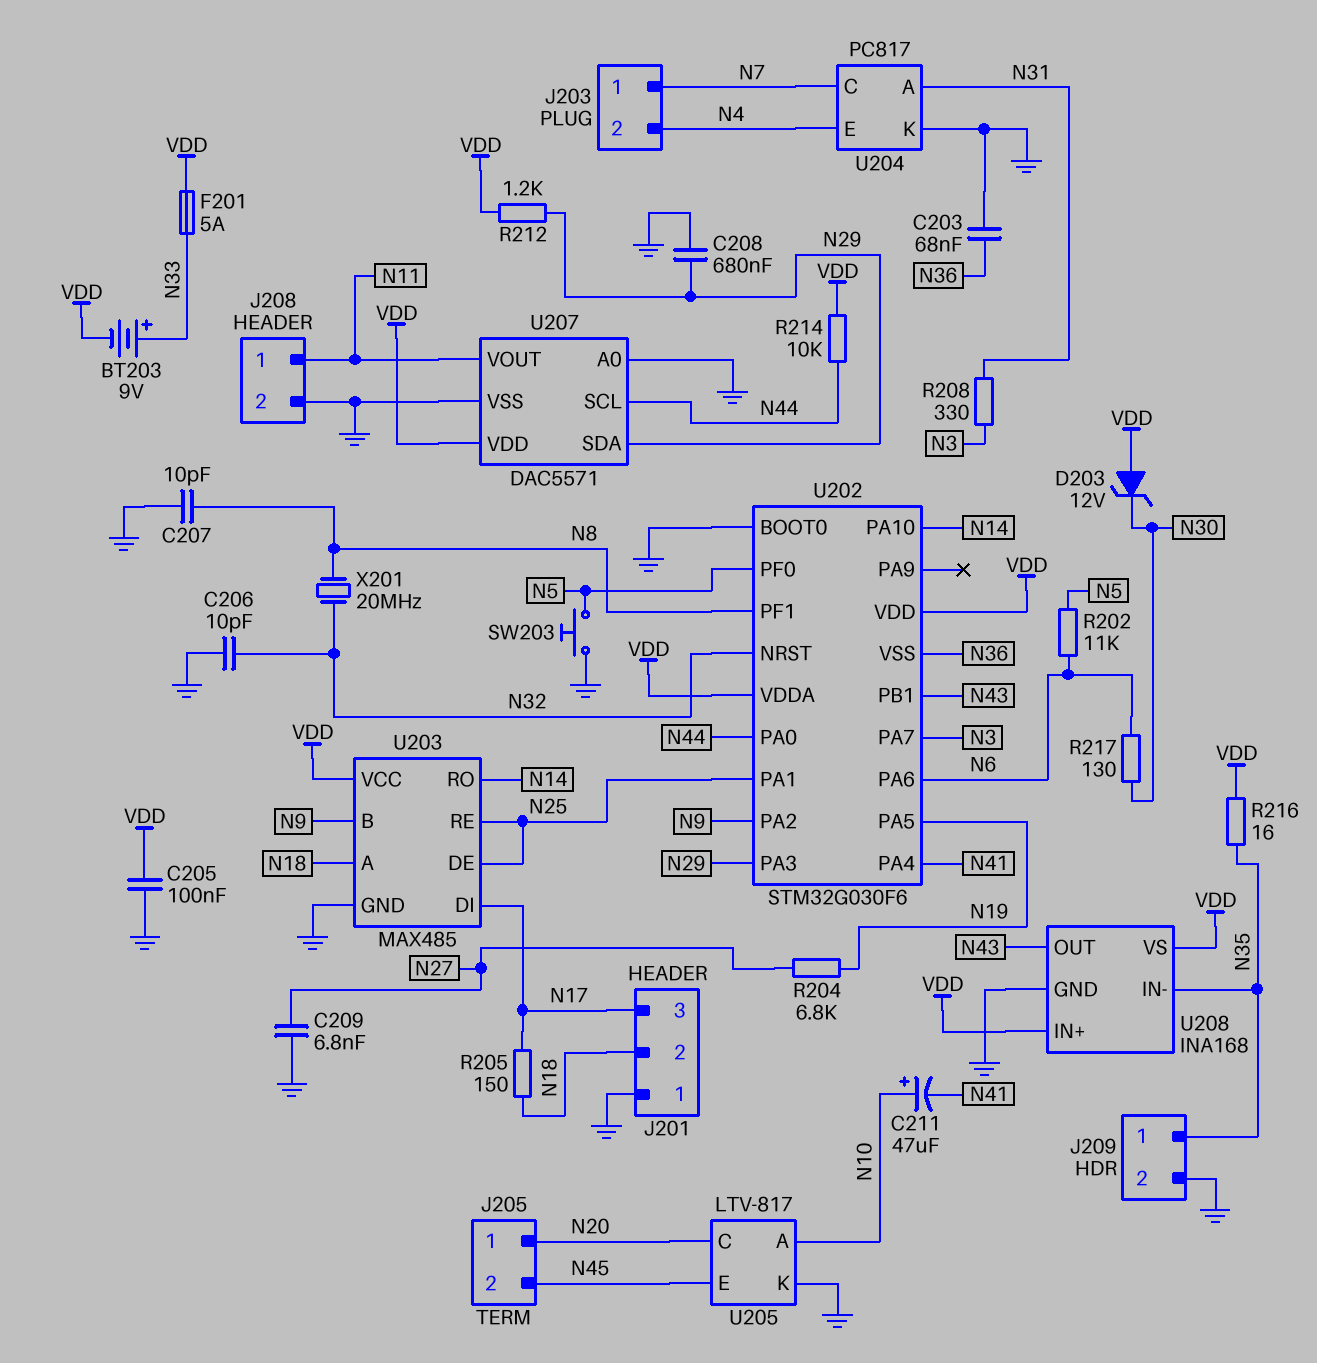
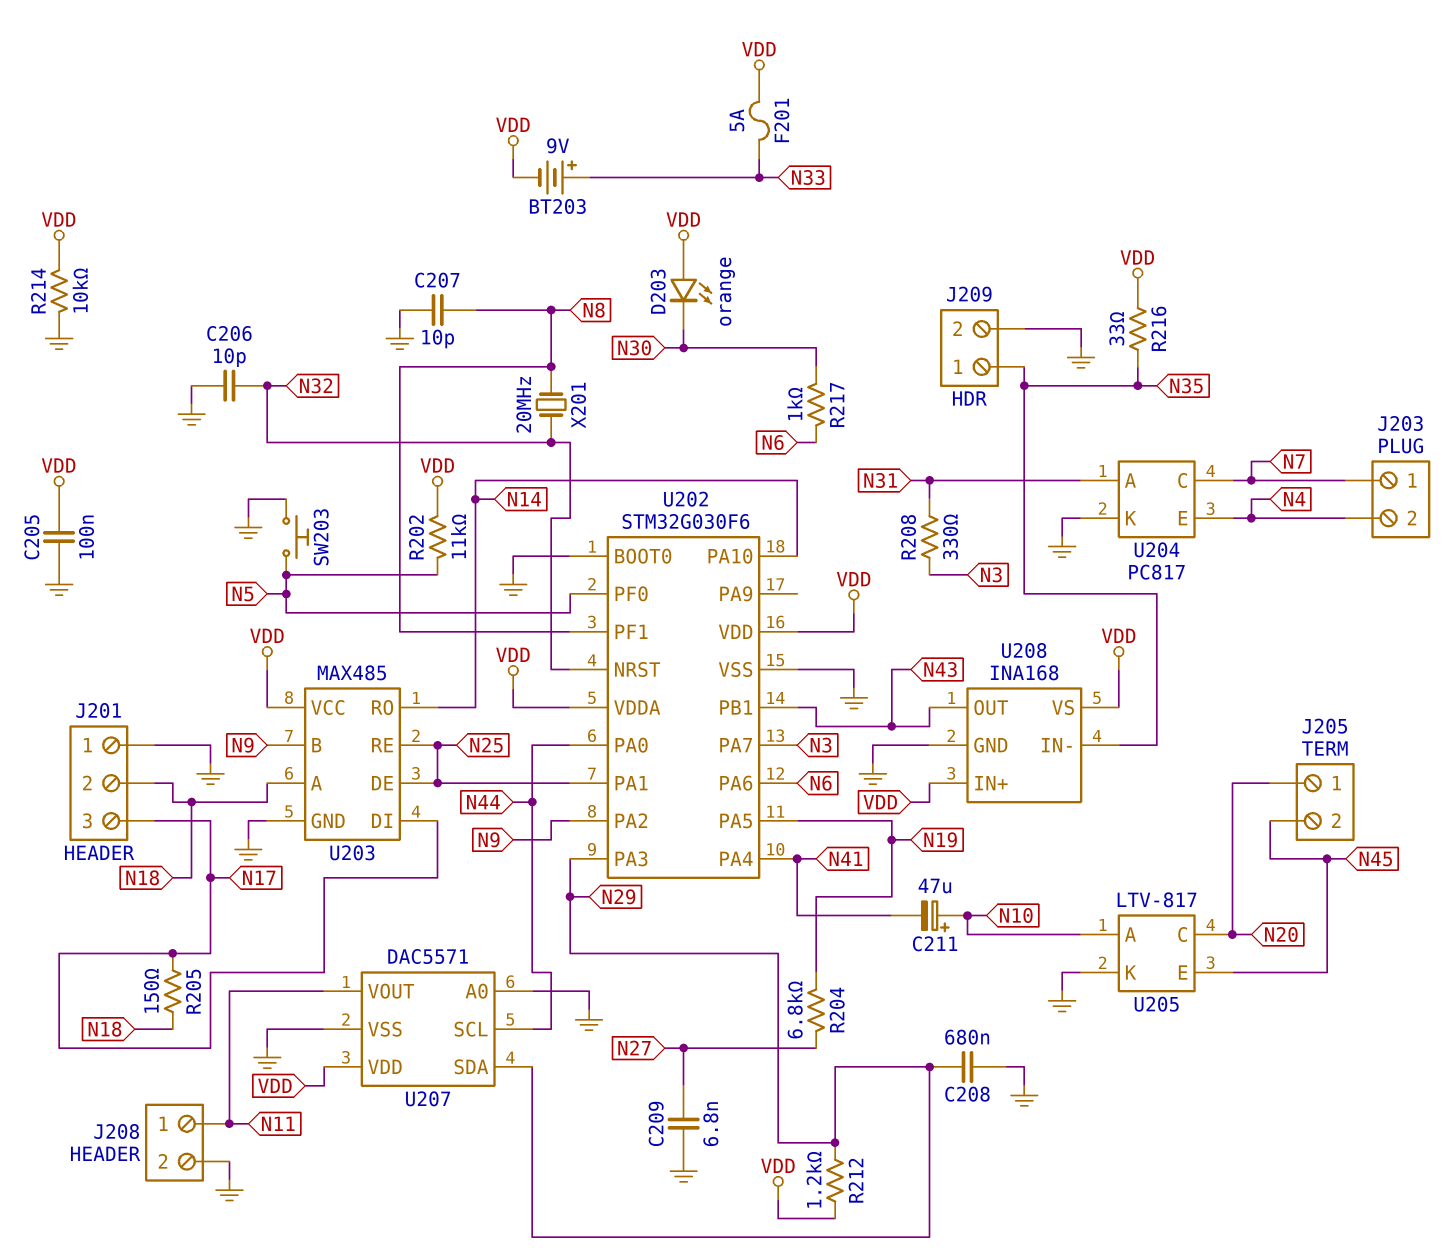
C203: 68nF (GND, N36) -> none
D203: zener 12V (A VDD, K N30) -> LED orange (A VDD, K N30)
R202: 11k (N5, N6) -> 11k (N5, VDD)
R214: 10k (N44, VDD) -> 10k (GND, VDD)
R216: 16 (N35, VDD) -> 33 (N35, VDD)
R217: 130 (N6, N30) -> 1k (N6, N30)
U202 pin VSS: N36 -> GND

